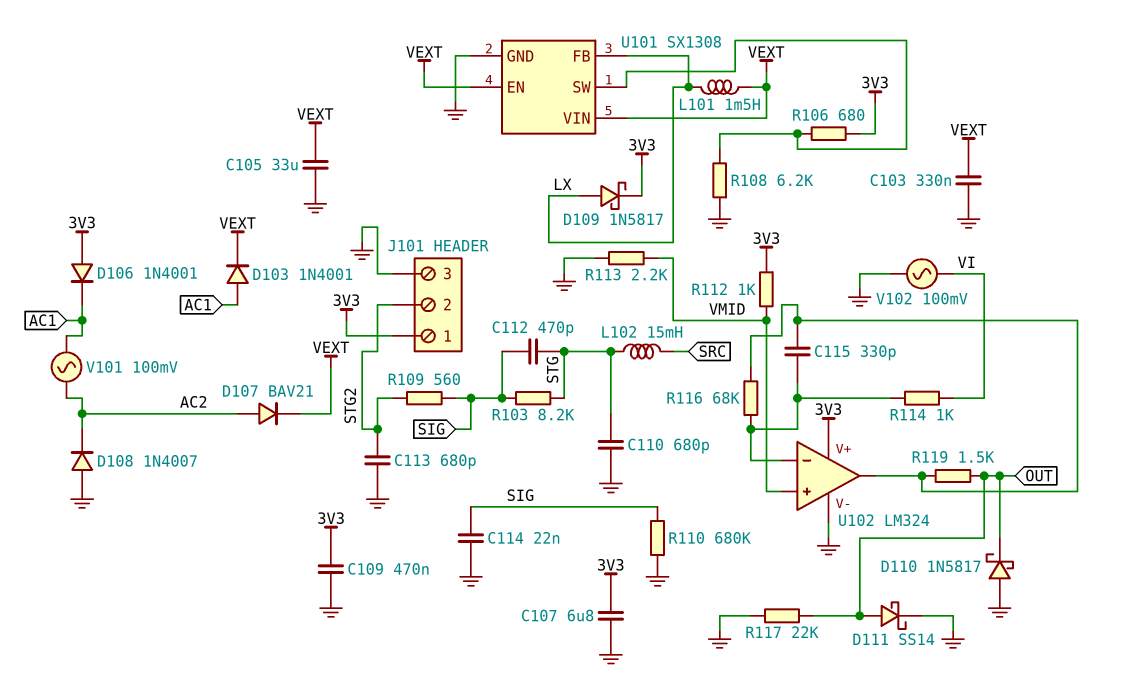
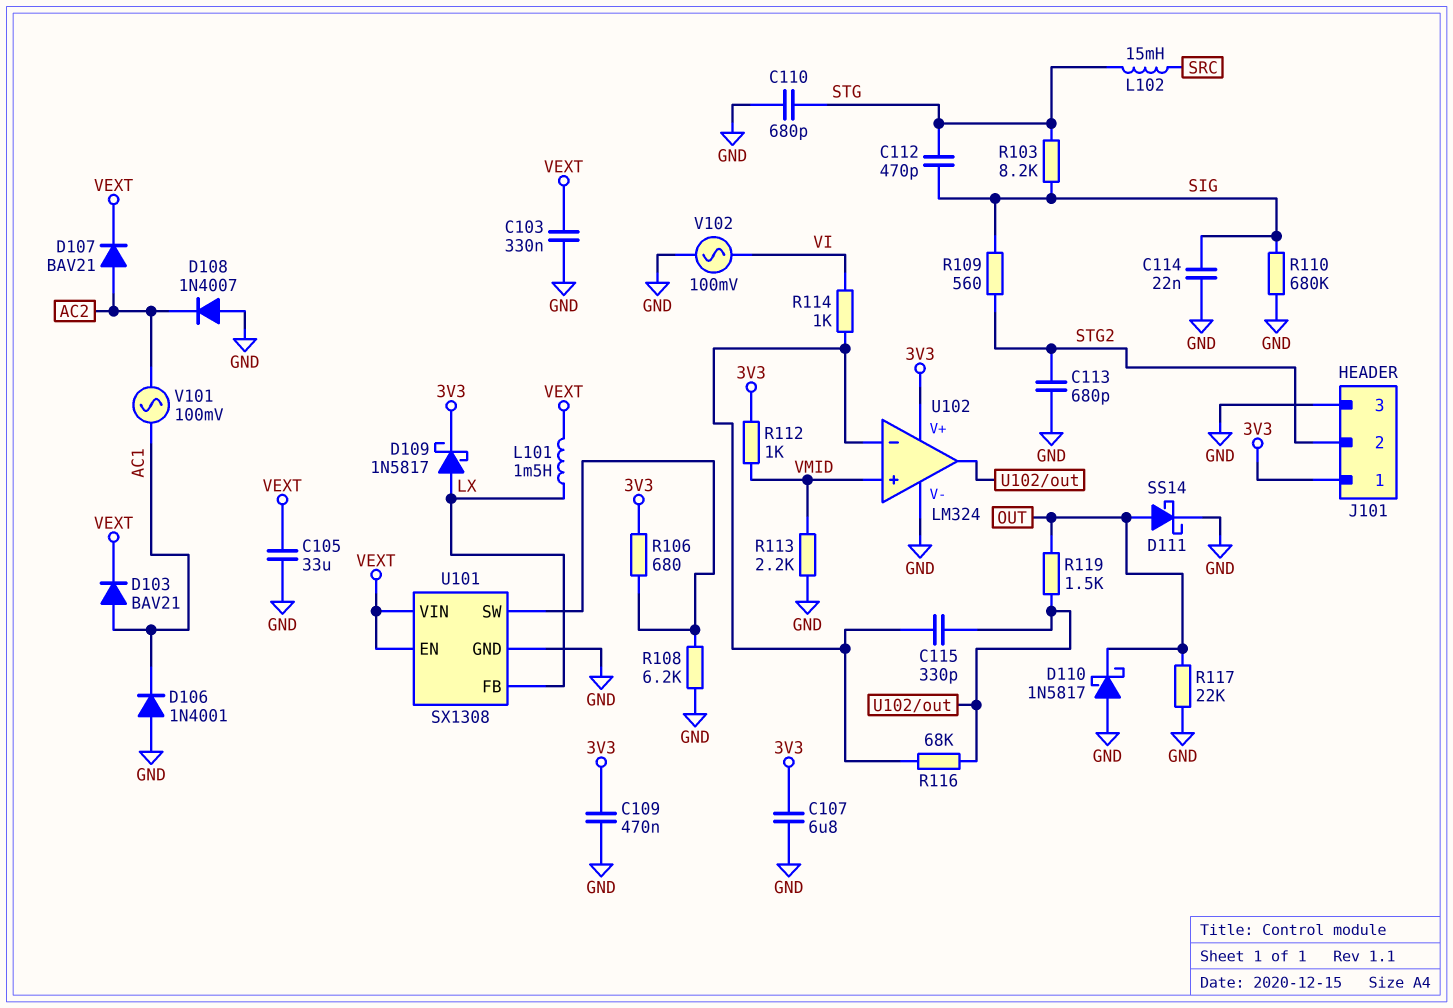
D103: diode 1N4001 (A AC1, K VEXT) -> diode BAV21 (A AC1, K VEXT)
D106: diode 1N4001 (A 3V3, K AC1) -> diode 1N4001 (A GND, K AC1)

